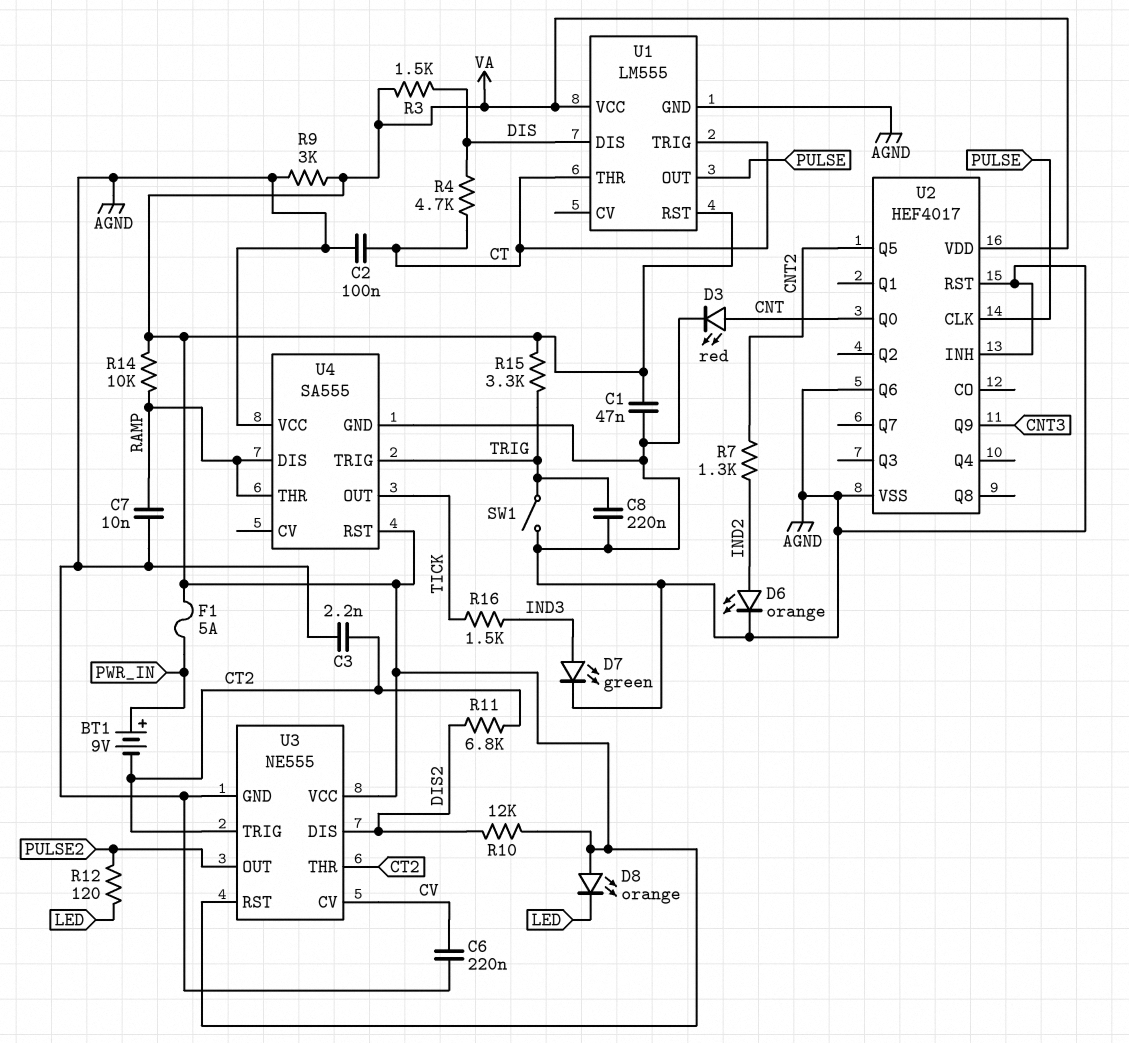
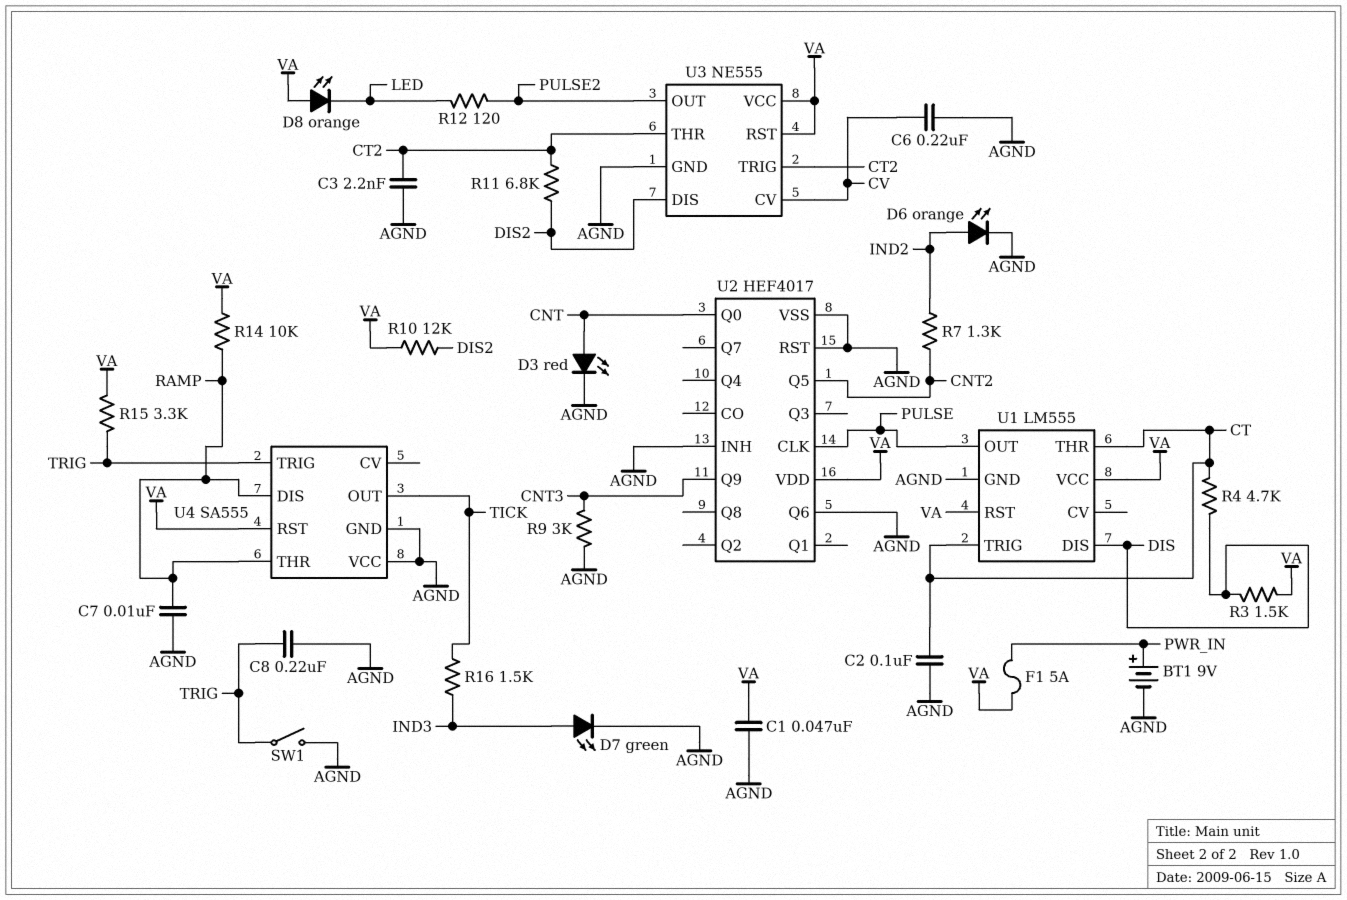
BT1: 9V (plus PWR_IN, minus CT2) -> 9V (plus PWR_IN, minus AGND)
R9: 3k (AGND, VA) -> 3k (AGND, CNT3)

